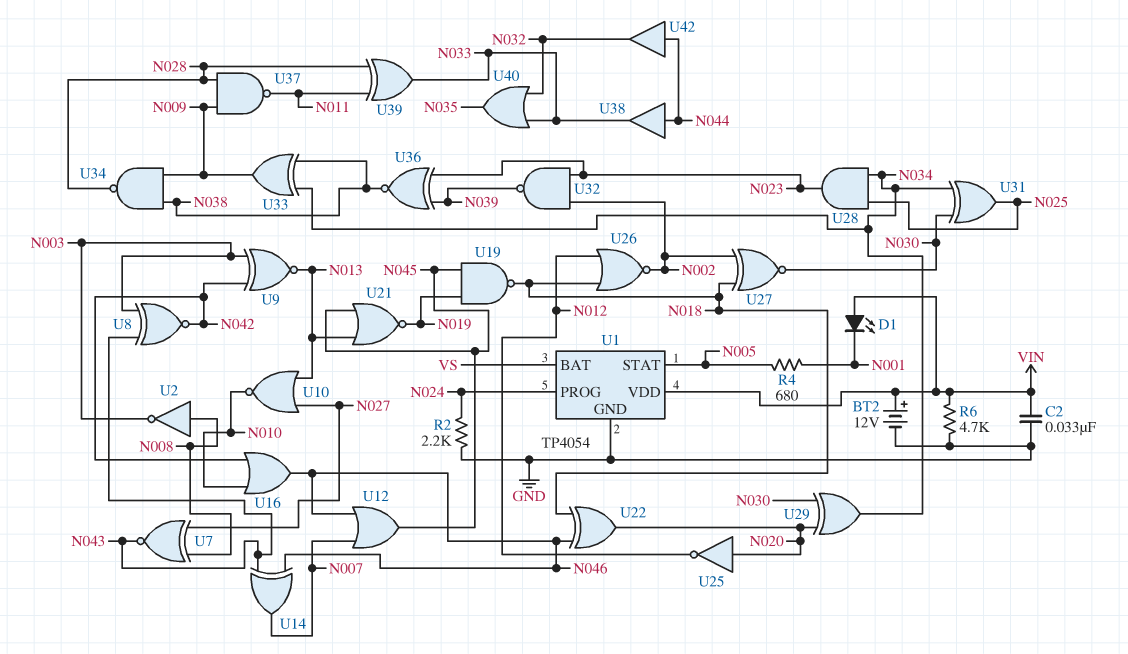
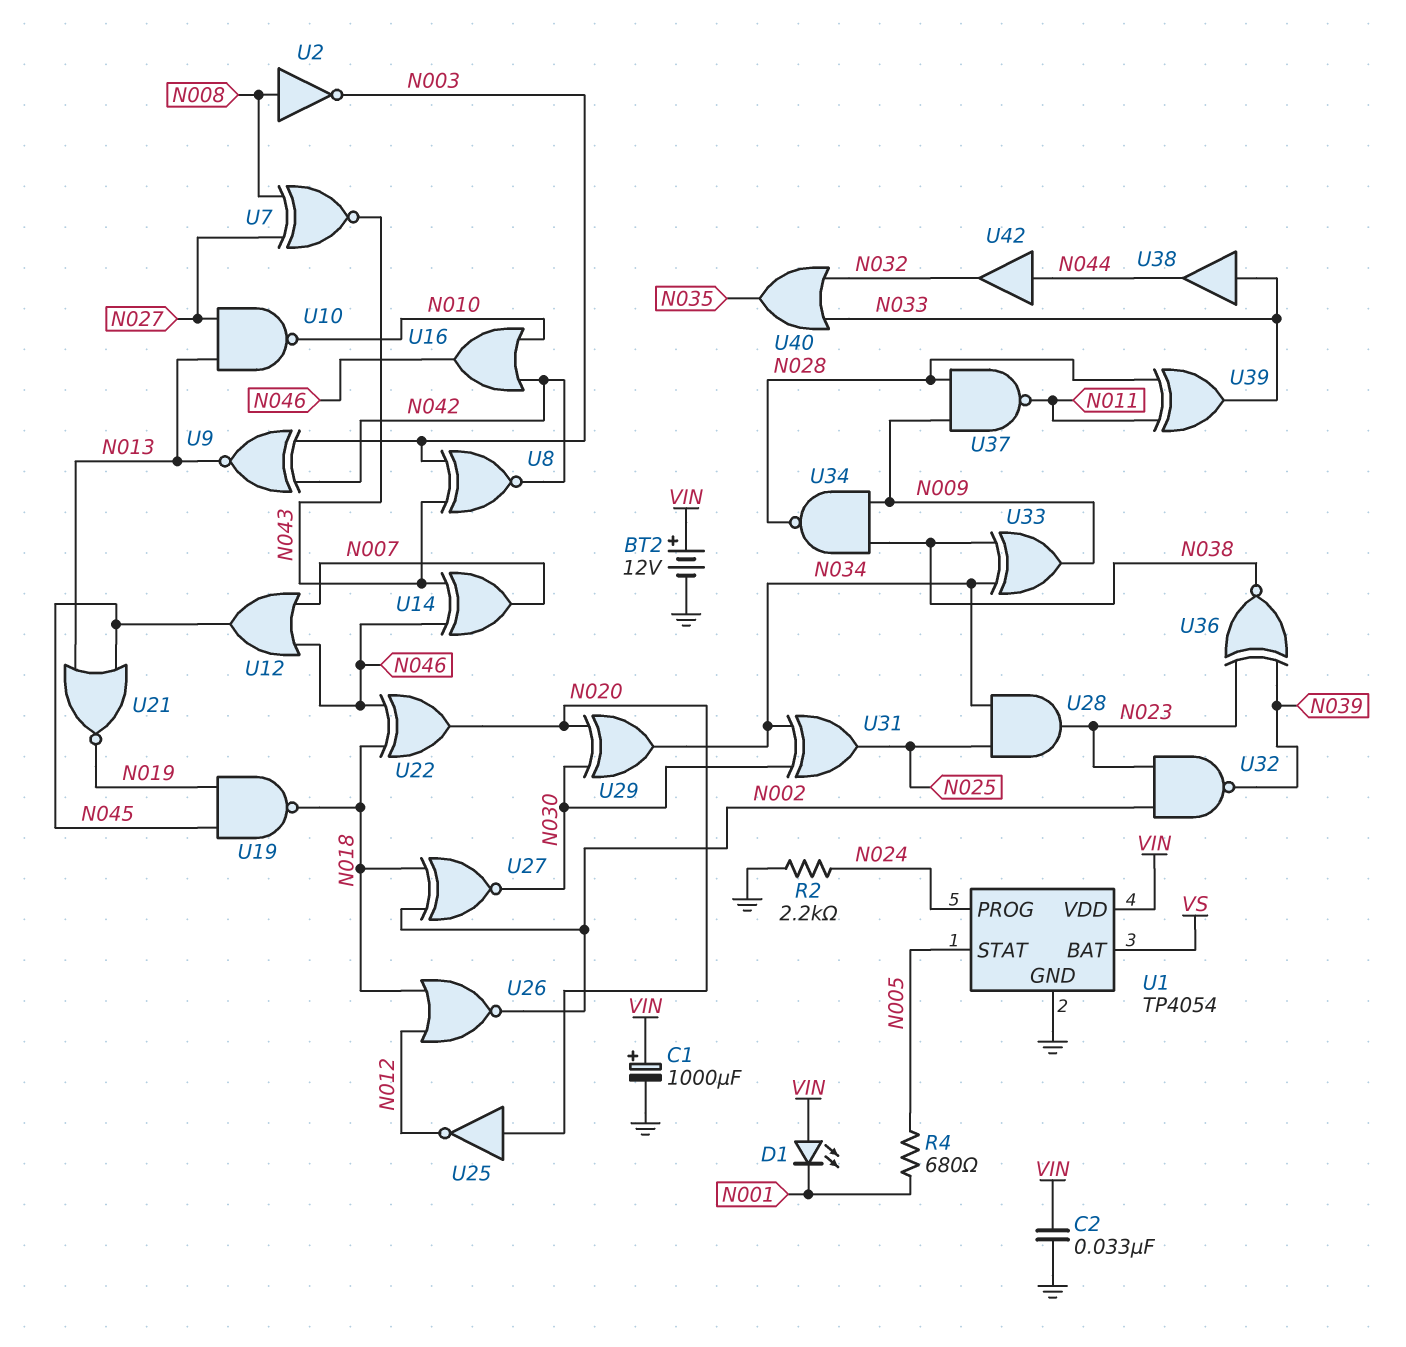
C1: none -> 1000uF (plus VIN, minus GND)
R6: 4.7k (GND, VIN) -> none
U10: NOR (in N013, in N027, out N010) -> NAND (in N013, in N027, out N010)
U38: buffer (in N044, out N033) -> buffer (in N033, out N044)

